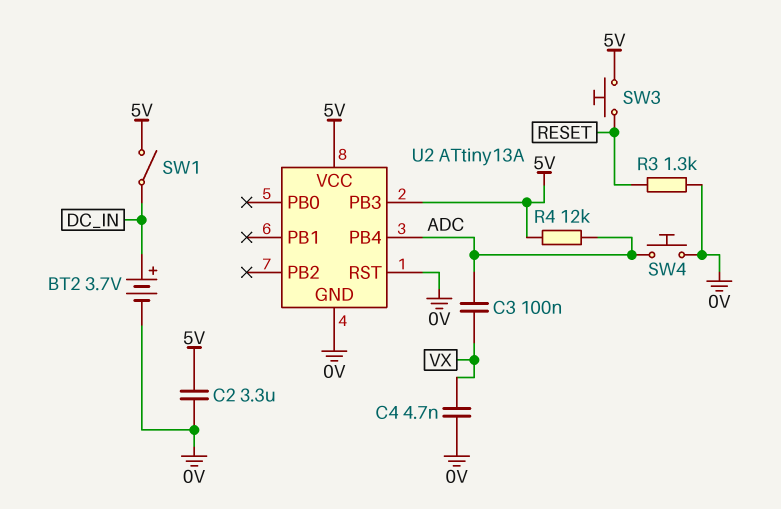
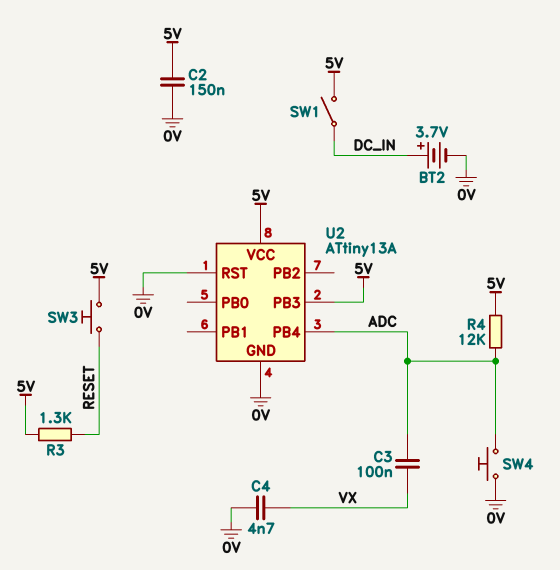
C2: 3.3uF (0V, 5V) -> 150nF (0V, 5V)
R3: 1.3k (0V, RESET) -> 1.3k (5V, RESET)

